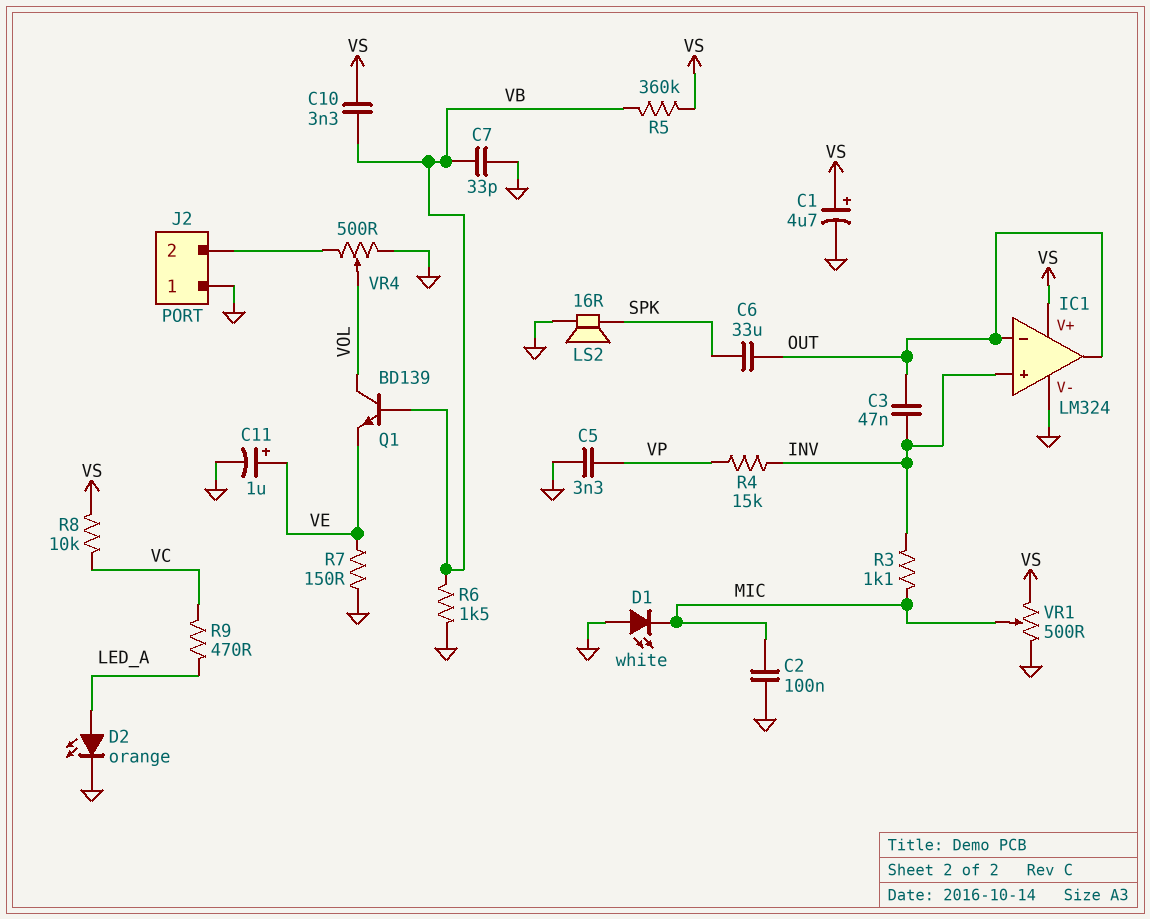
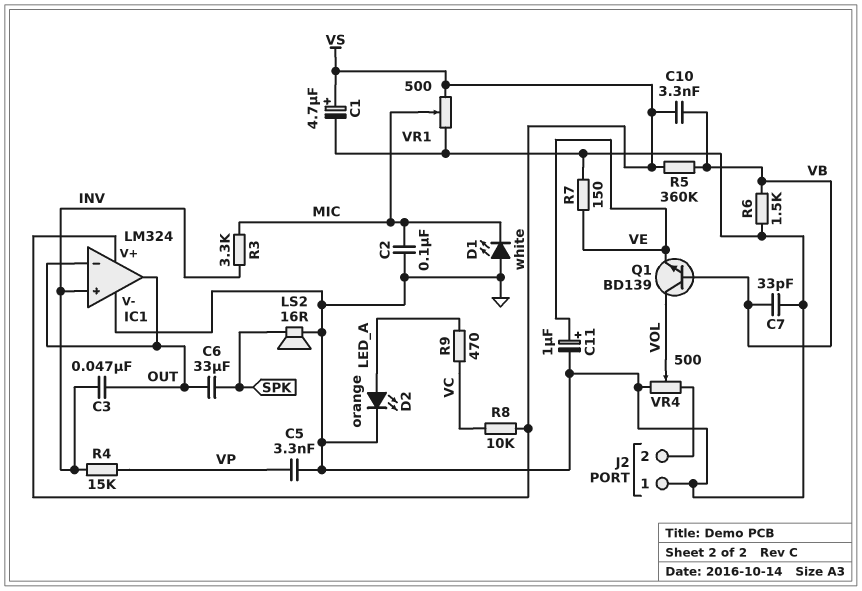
R3: 1.1k (INV, MIC) -> 3.3k (INV, MIC)

